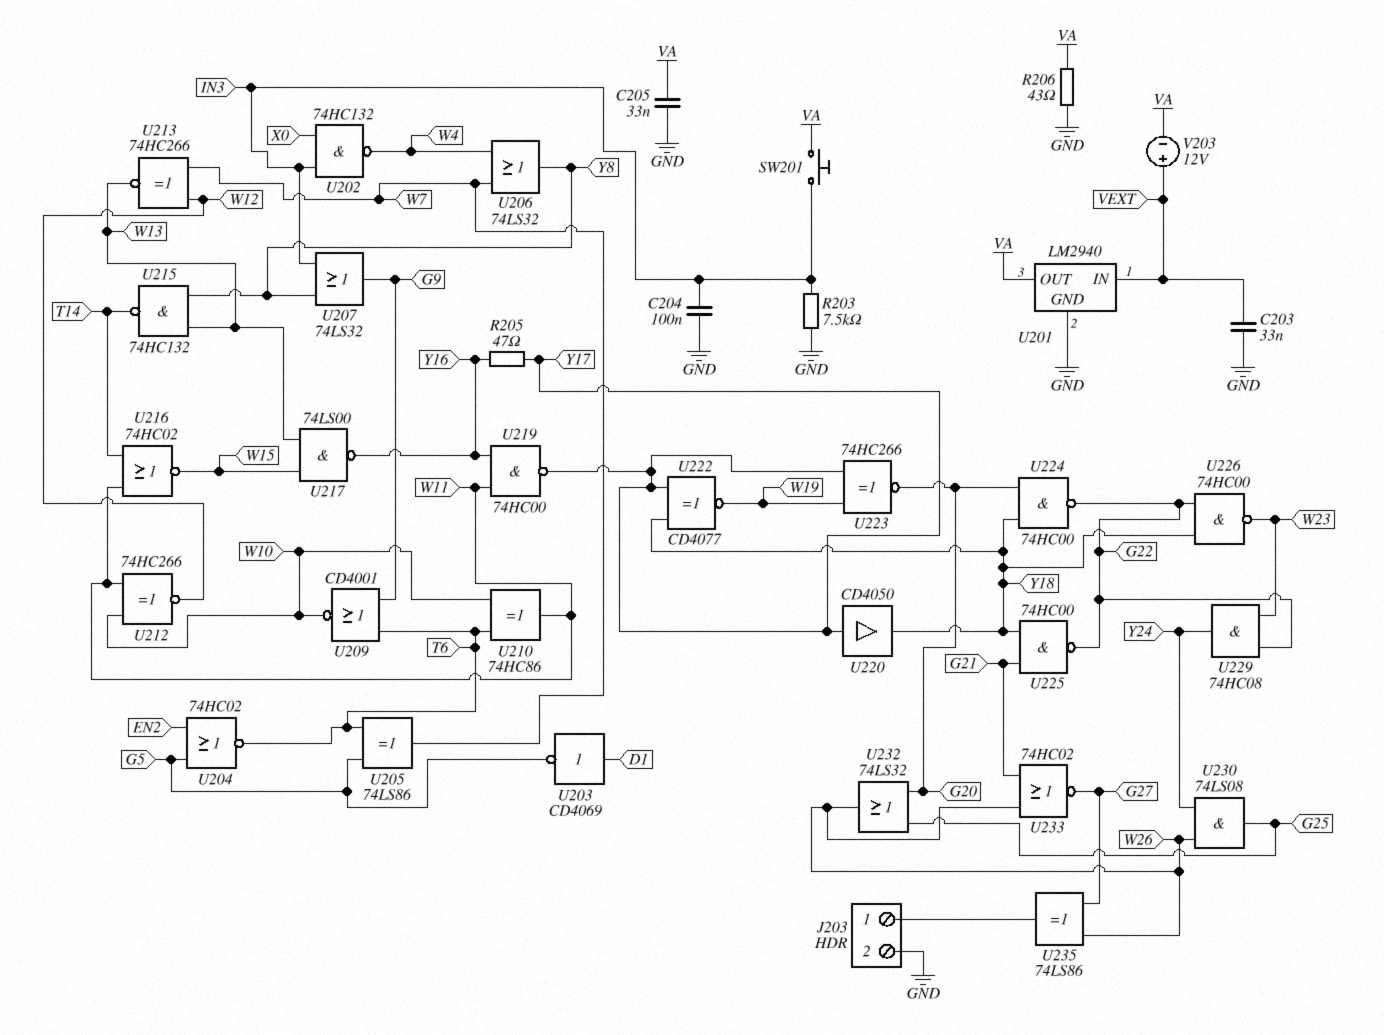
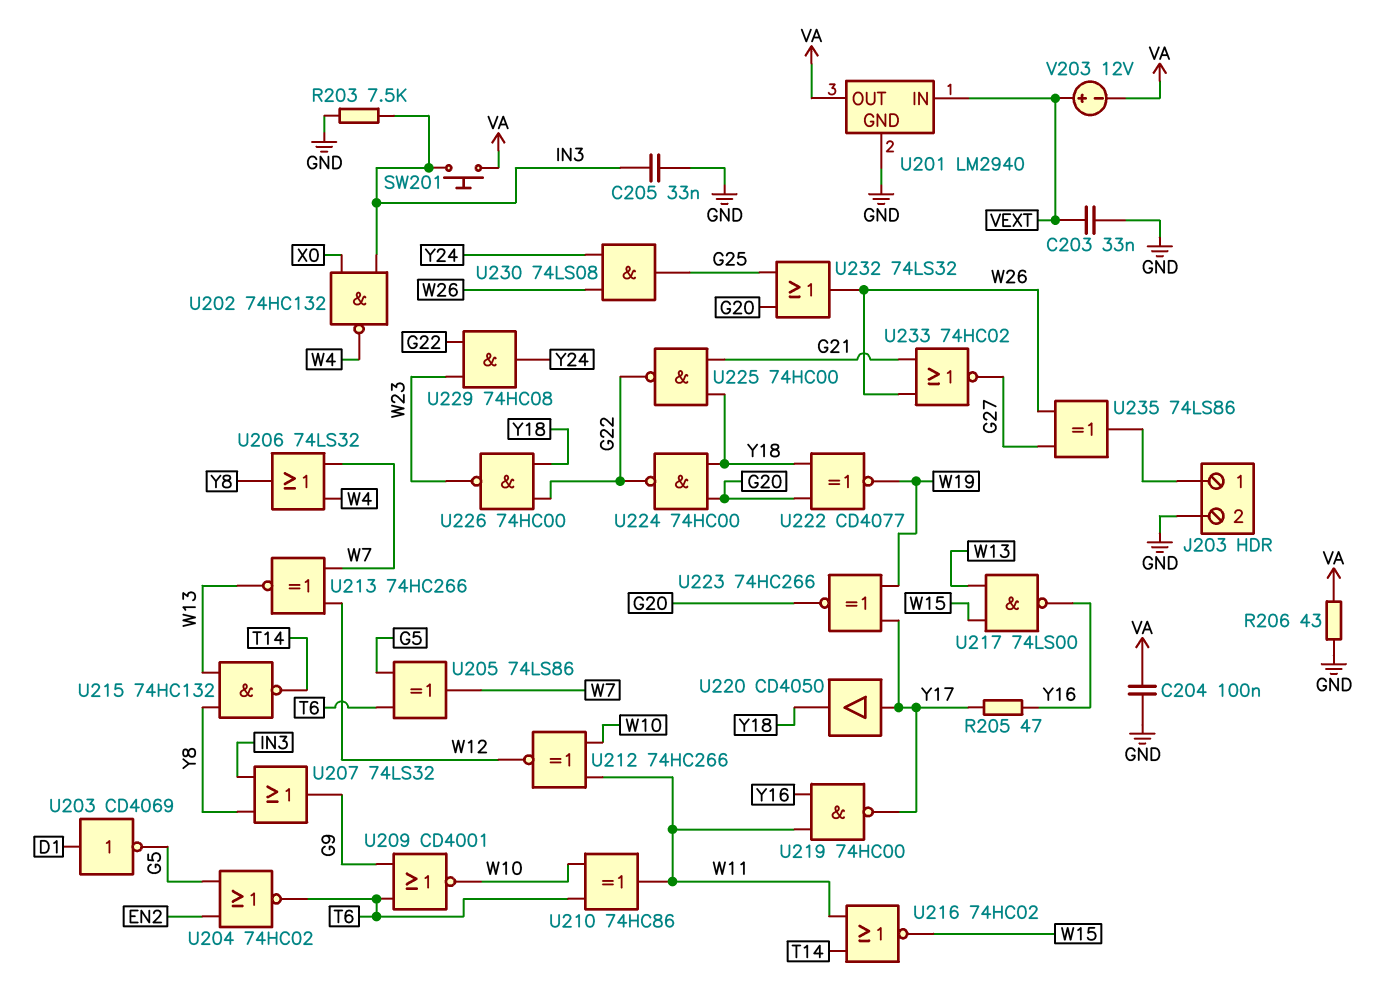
C204: 100nF (GND, IN3) -> 100nF (GND, VA)
C205: 33nF (GND, VA) -> 33nF (GND, IN3)
U222: XNOR CD4077 (in Y17, in Y18, out W19) -> XNOR CD4077 (in G20, in Y18, out W19)

